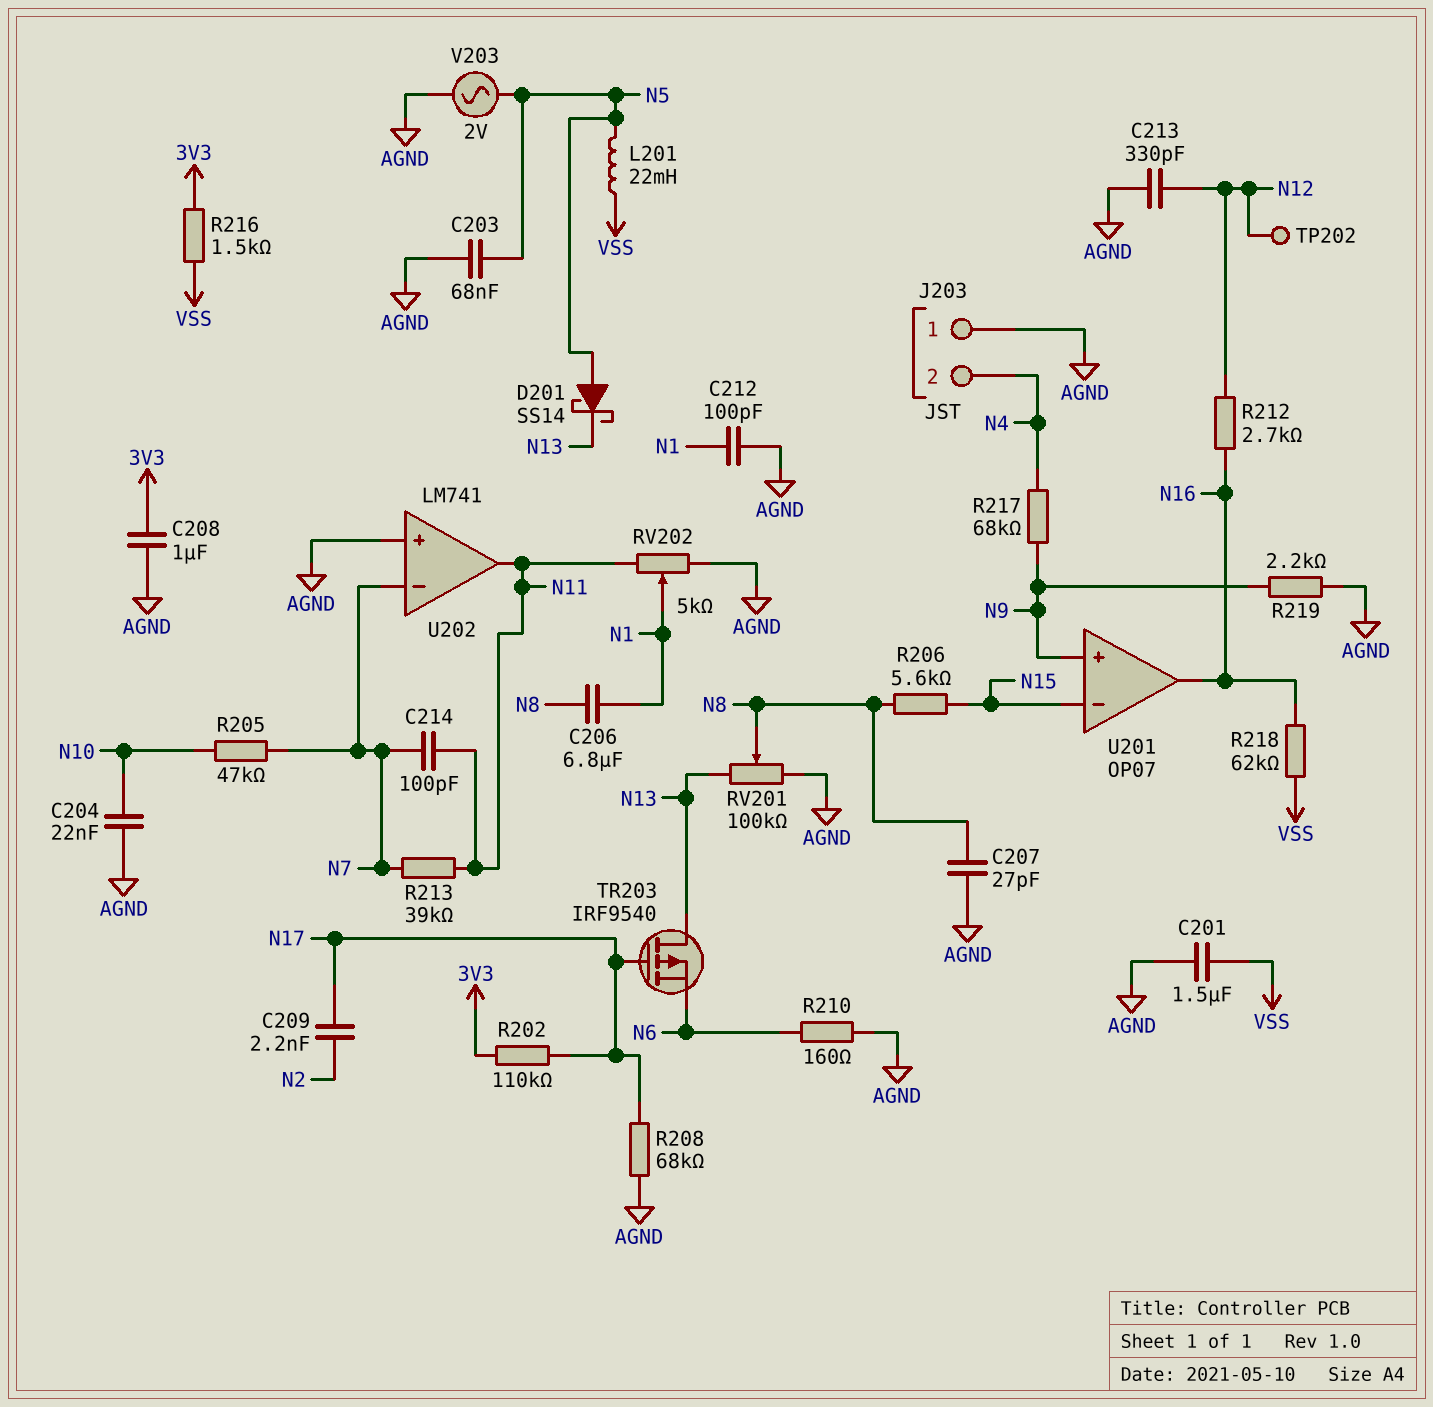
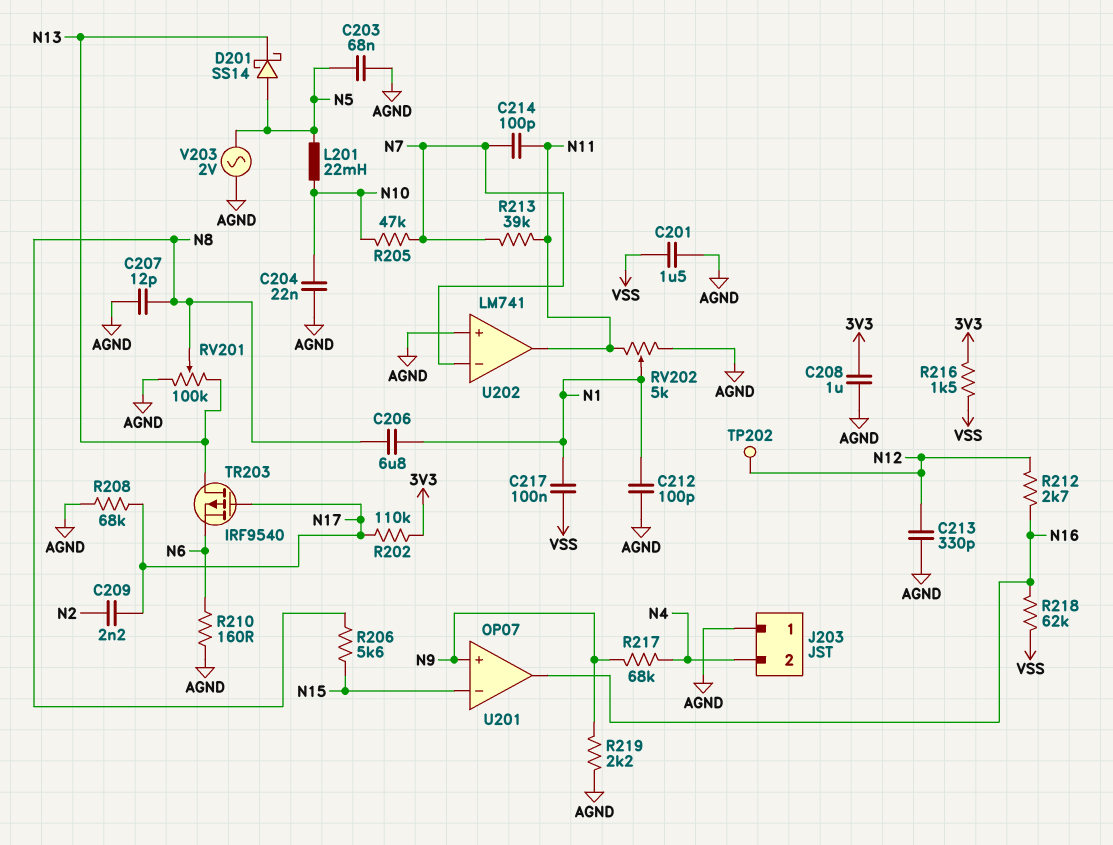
C207: 27pF (AGND, N8) -> 12pF (AGND, N8)
C217: none -> 100nF (N1, VSS)
L201: 22mH (N5, VSS) -> 22mH (N5, N10)

